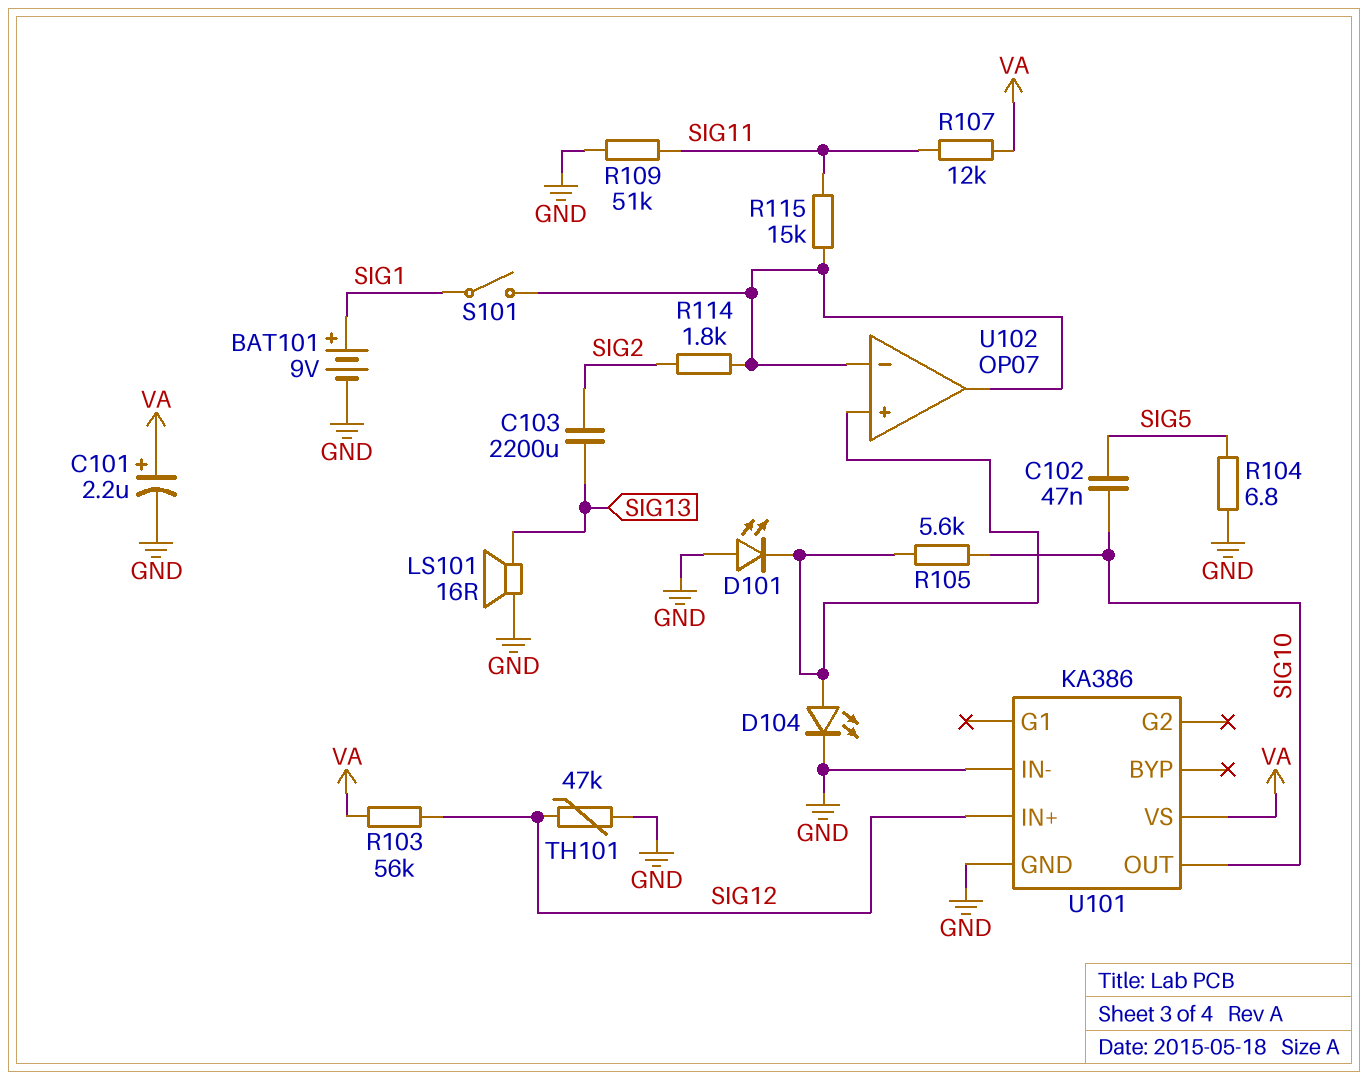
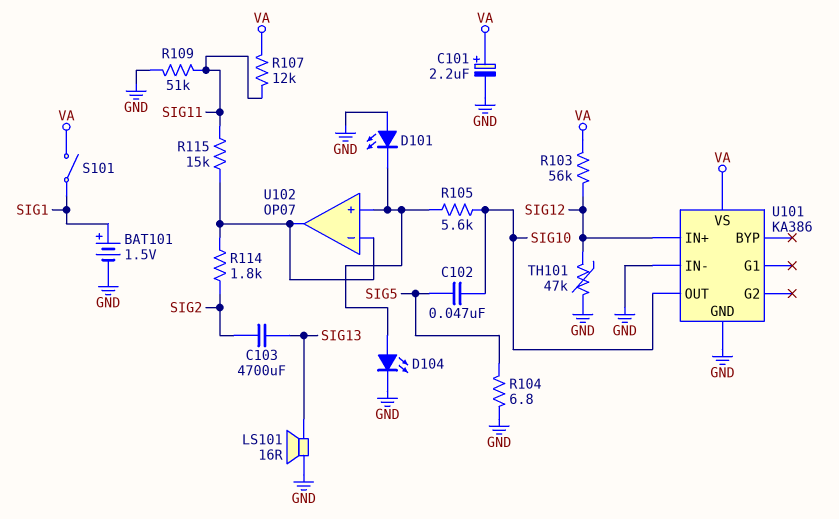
BAT101: 9V (plus SIG1, minus GND) -> 1.5V (plus SIG1, minus GND)
C103: 2200uF (SIG2, SIG13) -> 4700uF (SIG2, SIG13)
S101: switch (SIG1, U102/in-) -> switch (SIG1, VA)

